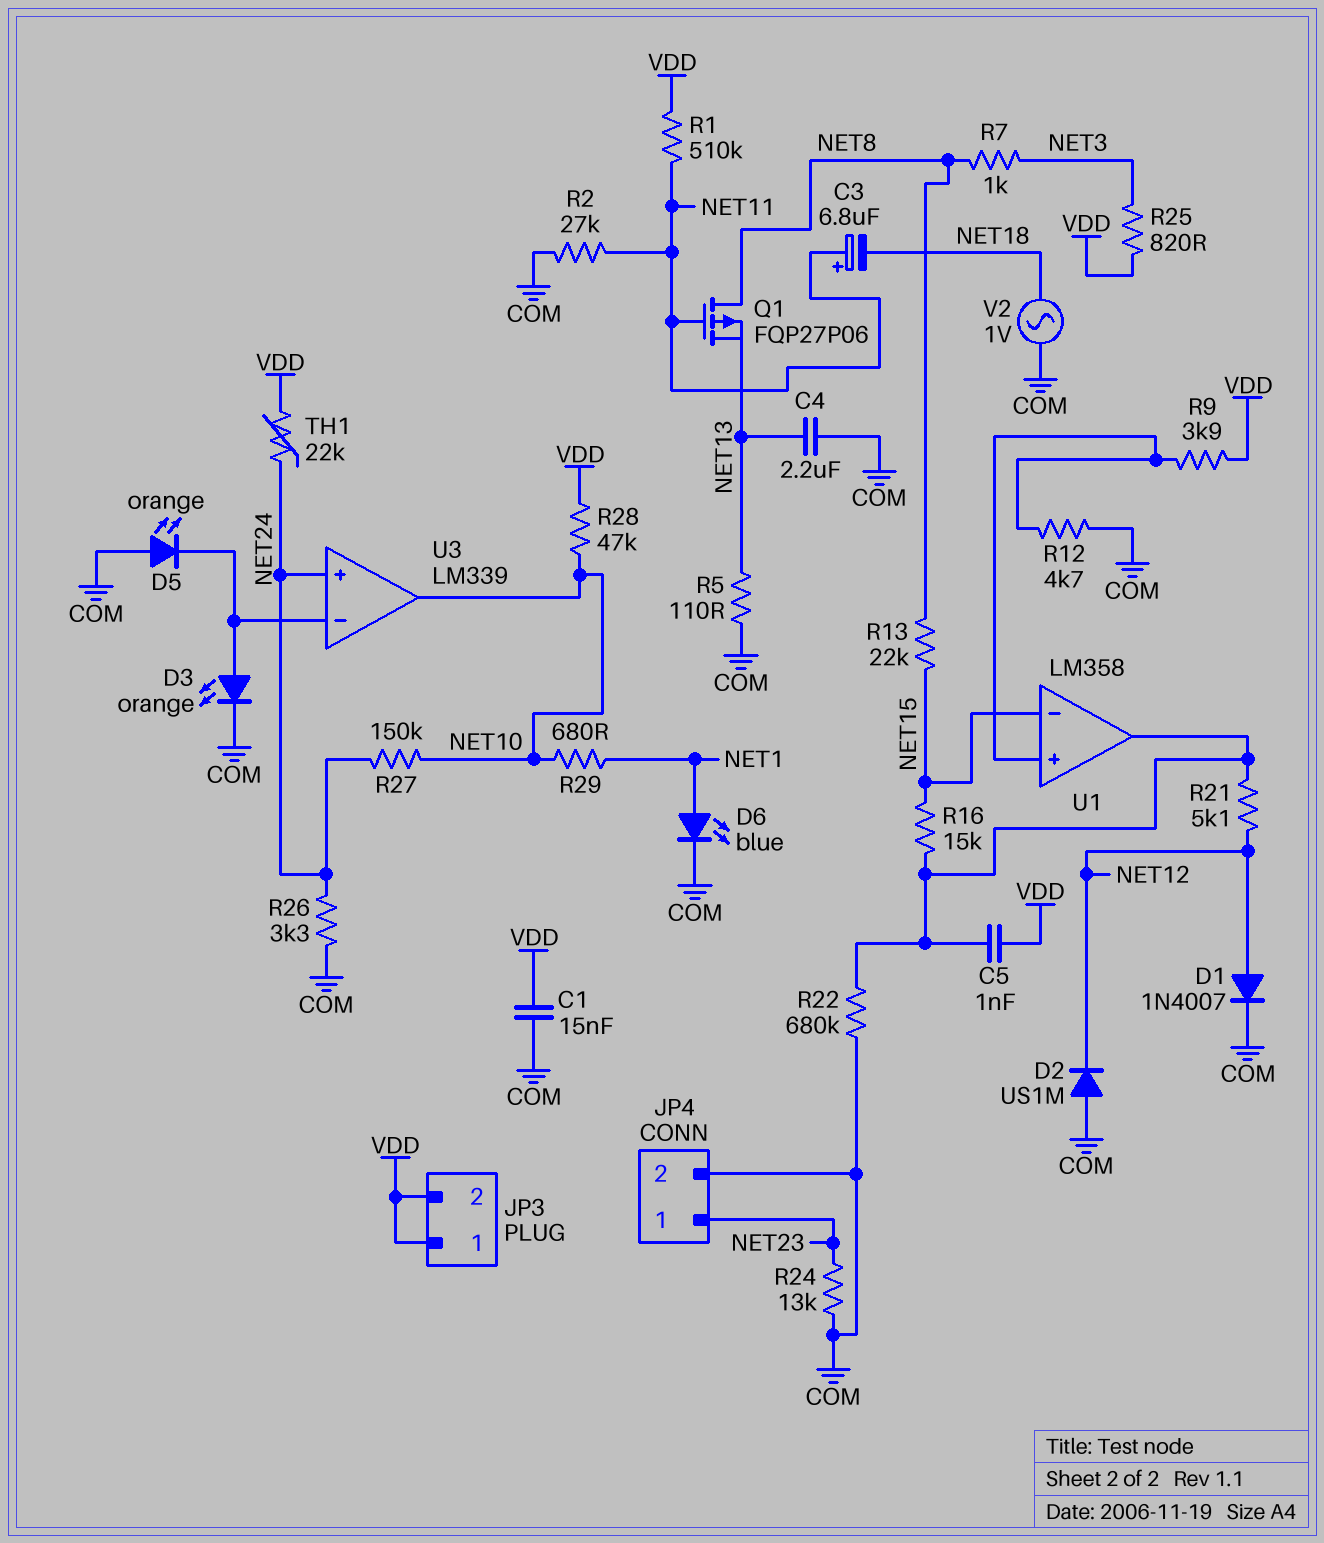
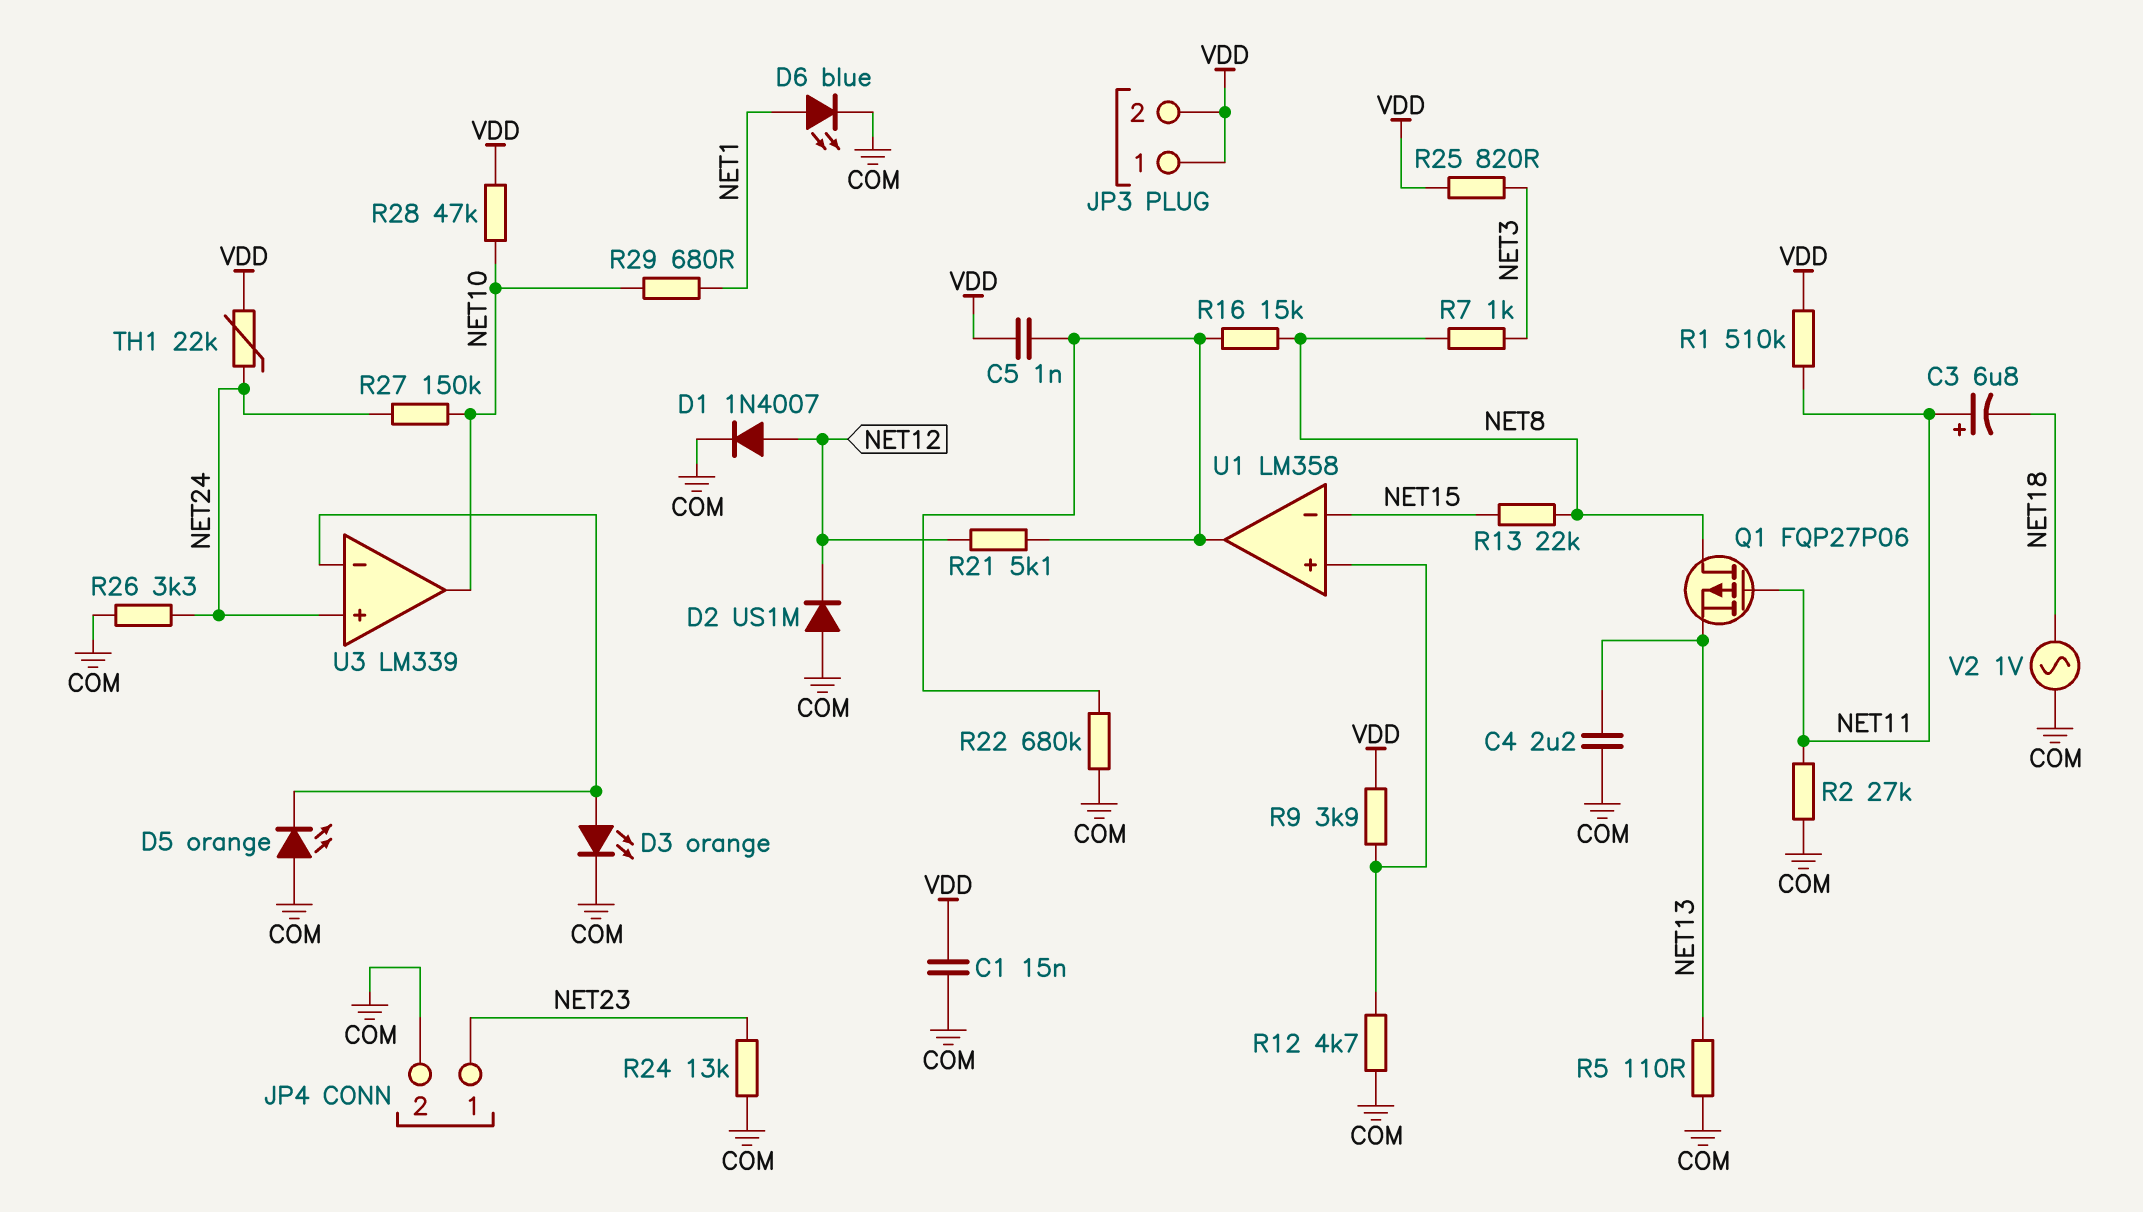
R16: 15k (NET15, U1/out) -> 15k (NET8, U1/out)

